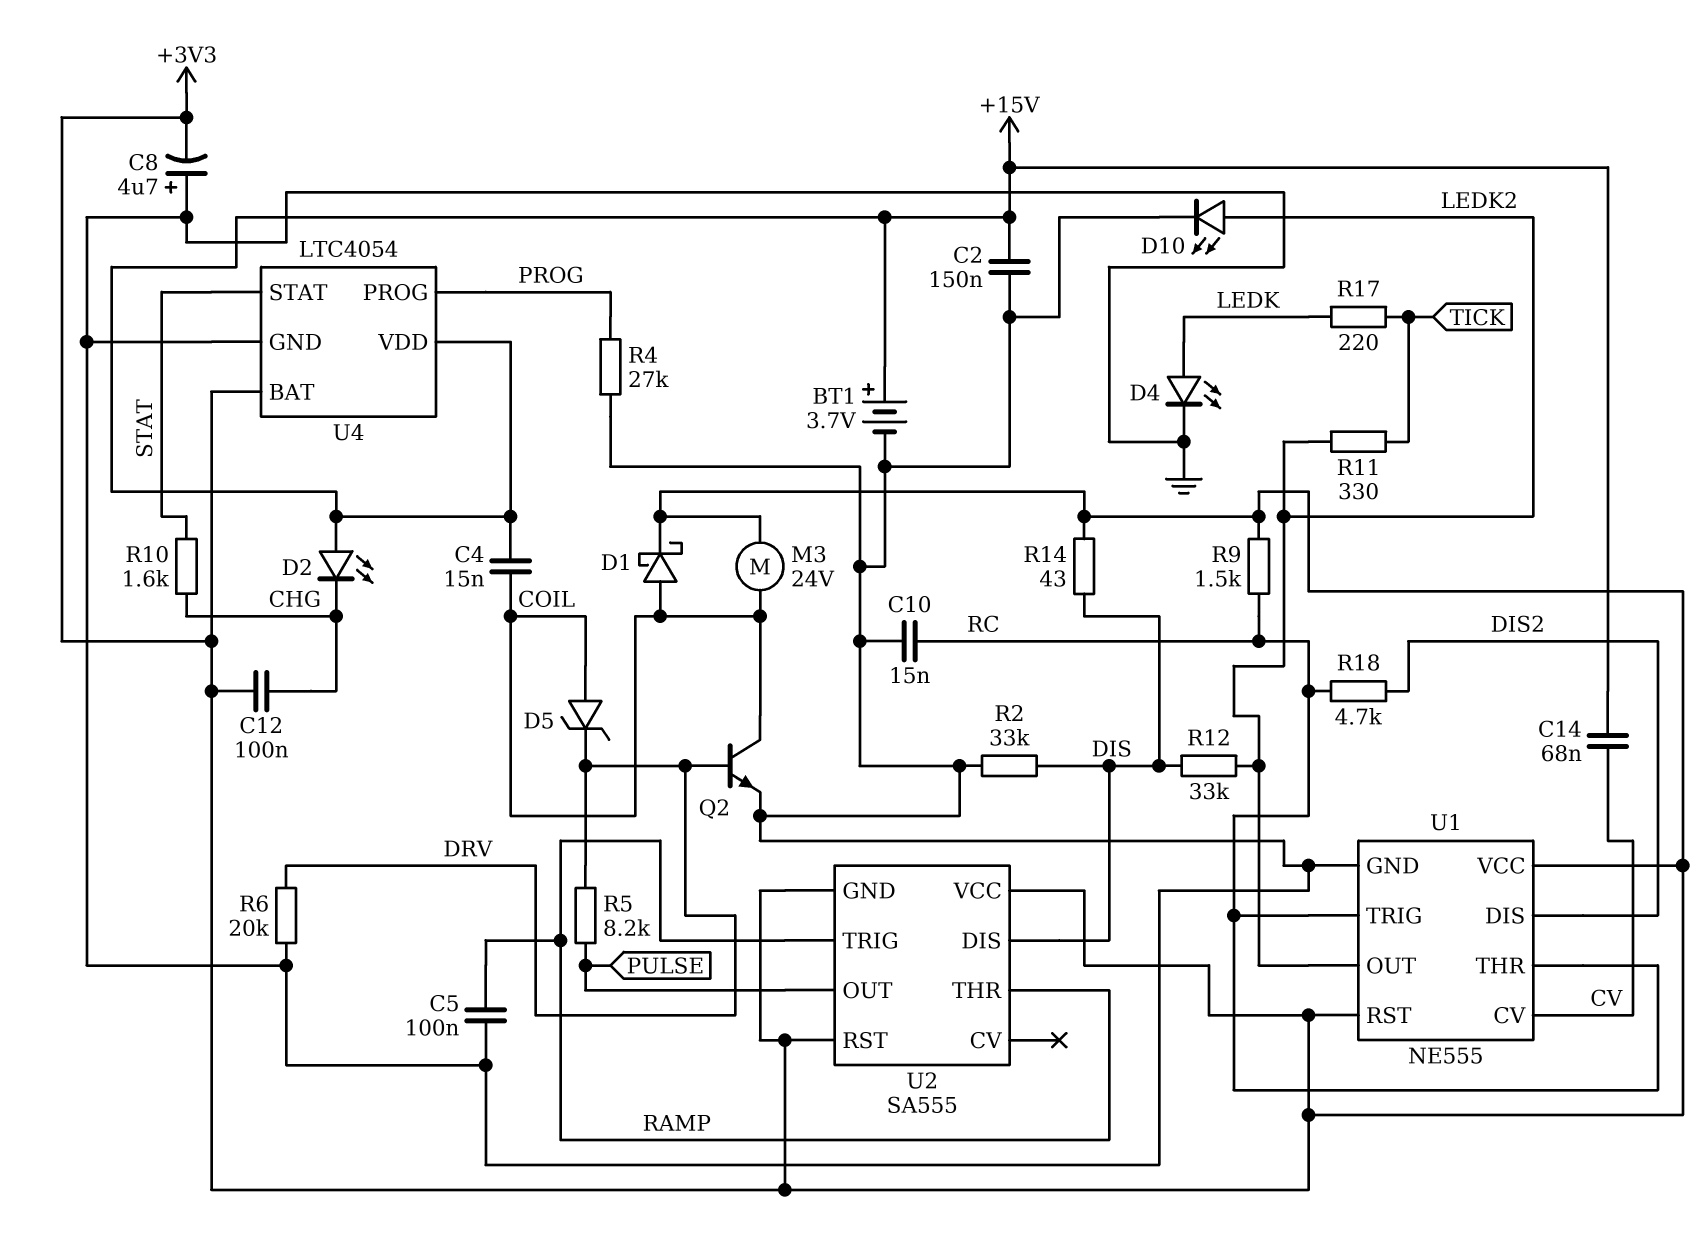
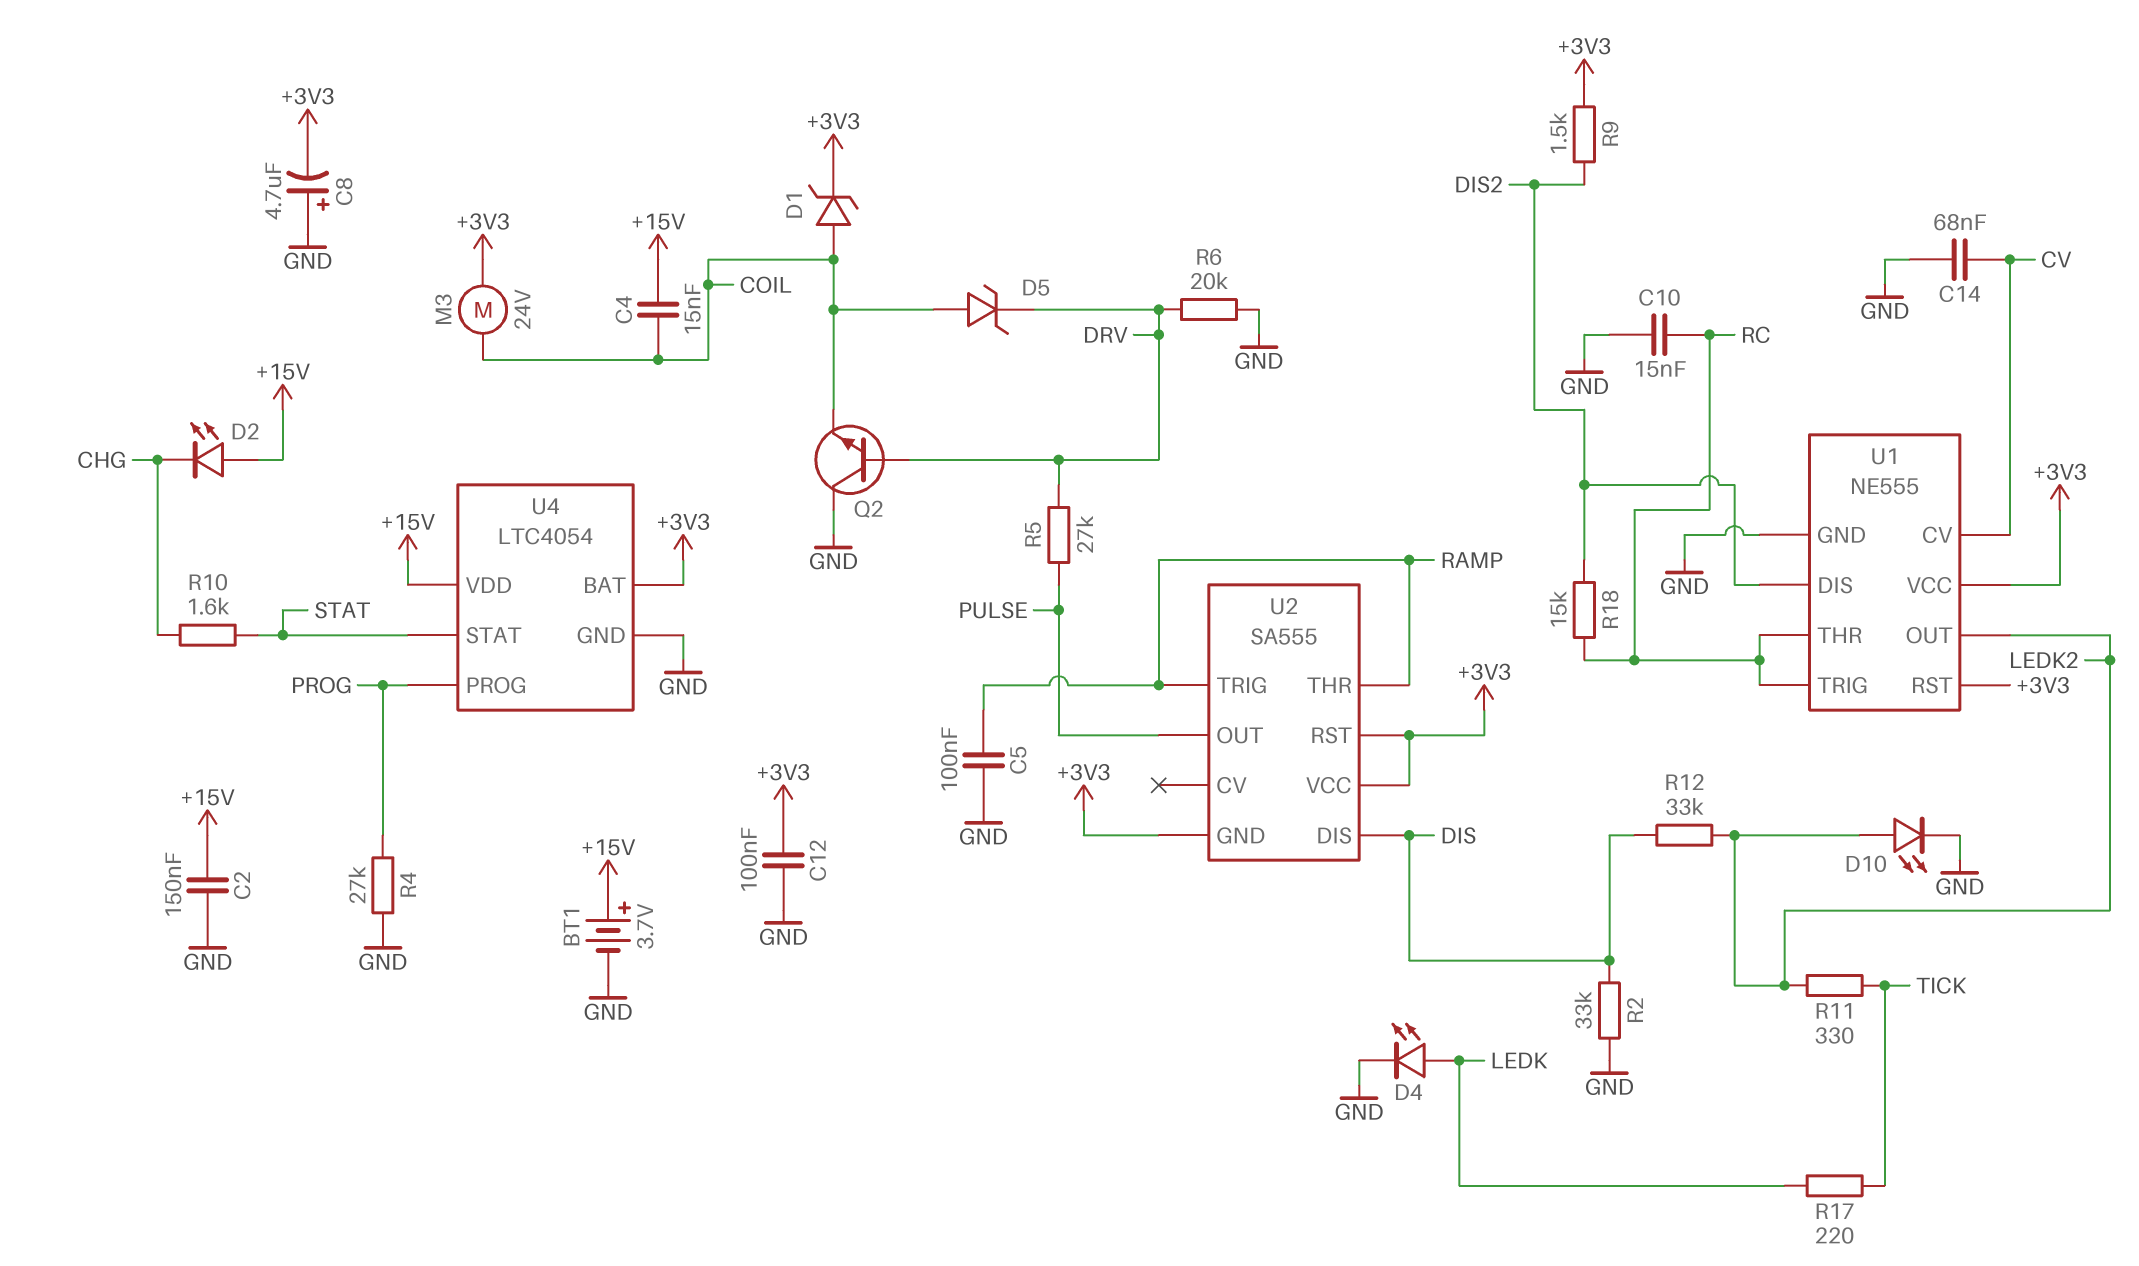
C12: 100nF (+3V3, CHG) -> 100nF (+3V3, GND)
C14: 68nF (+15V, CV) -> 68nF (CV, GND)
D1: schottky (A COIL, K +3V3) -> zener (A COIL, K +3V3)
Q2: NPN (B DRV, C COIL, E GND) -> NPN (B DRV, C GND, E COIL)
R5: 8.2k (DRV, PULSE) -> 27k (DRV, PULSE)
R9: 1.5k (+3V3, RC) -> 1.5k (+3V3, DIS2)
R14: 43 (+3V3, DIS) -> none
R18: 4.7k (DIS2, RC) -> 15k (DIS2, RC)

